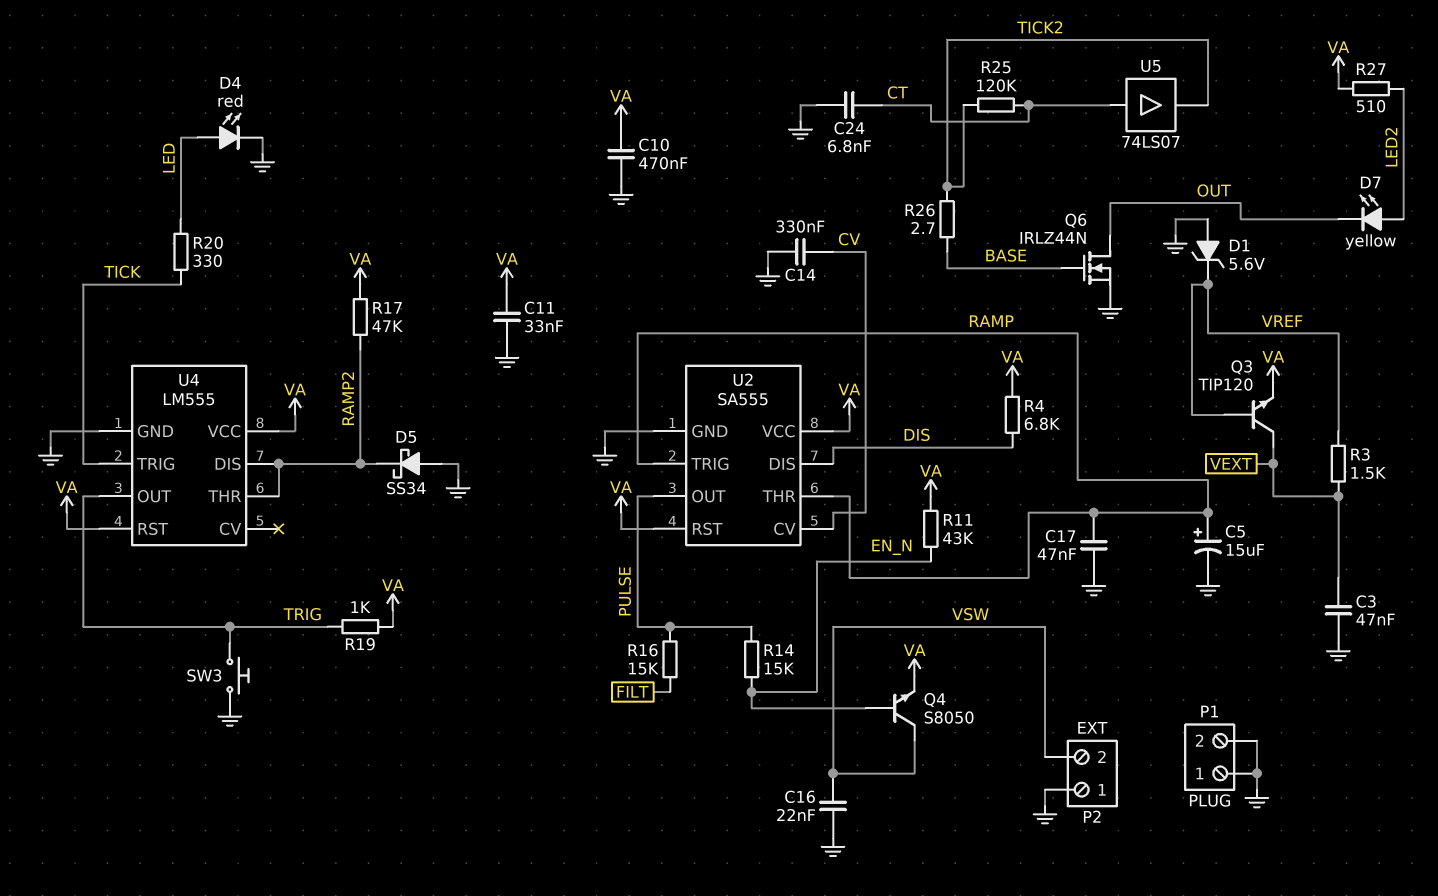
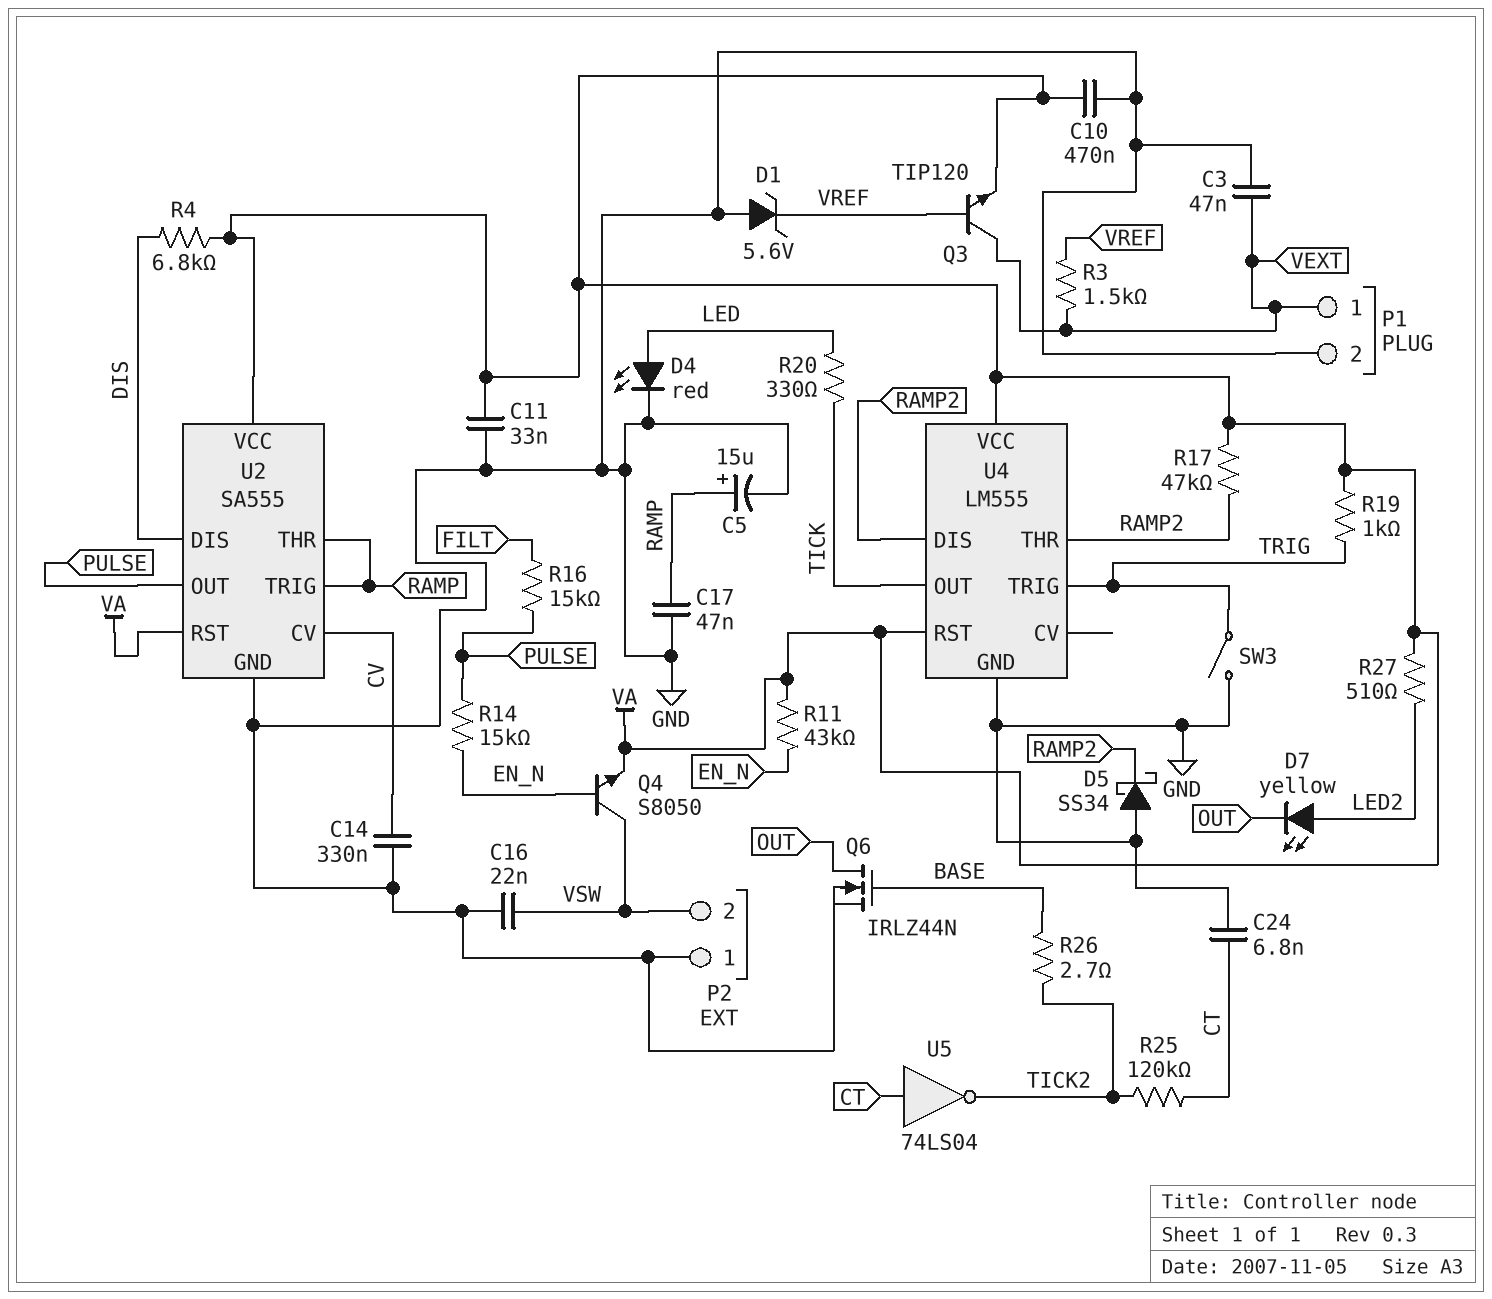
P1 pin 1: GND -> VEXT
SW3: button (GND, TRIG) -> switch (GND, TRIG)
U4 pin OUT: TRIG -> TICK
U4 pin TRIG: TICK -> TRIG
U5: buffer 74LS07 (in CT, out TICK2) -> NOT 74LS04 (in CT, out TICK2)

